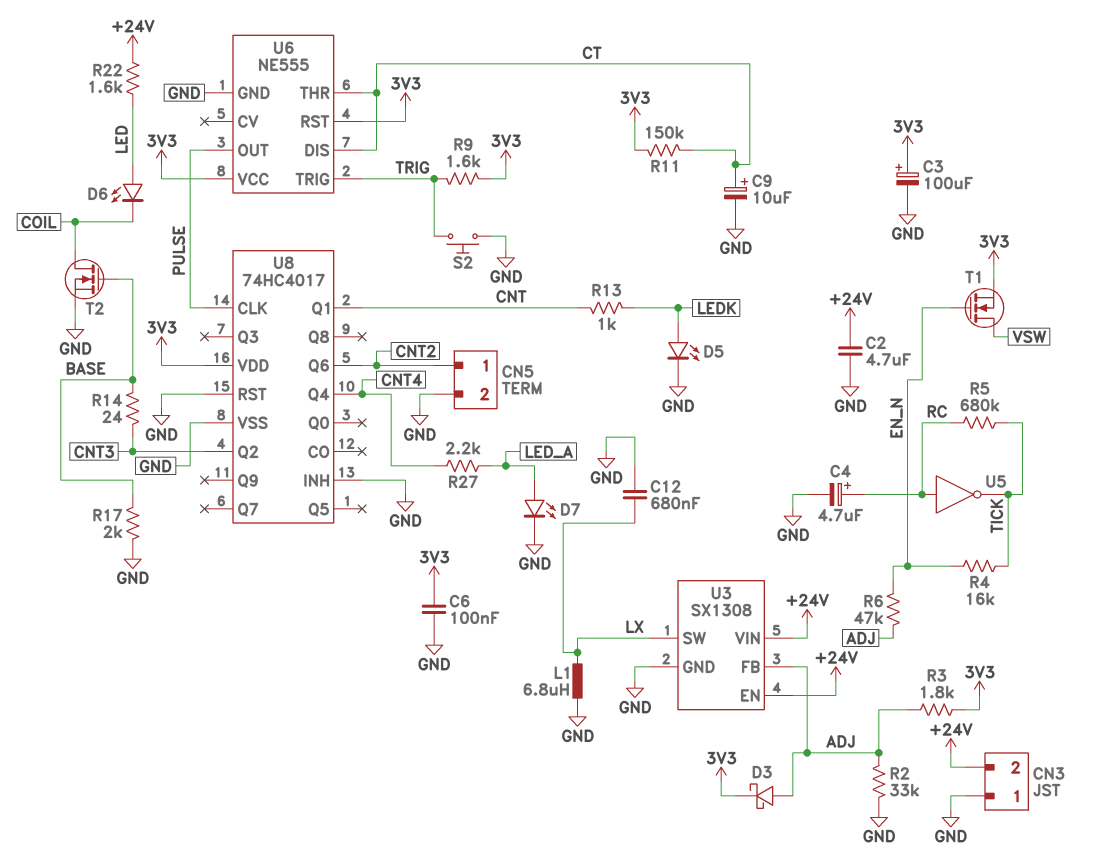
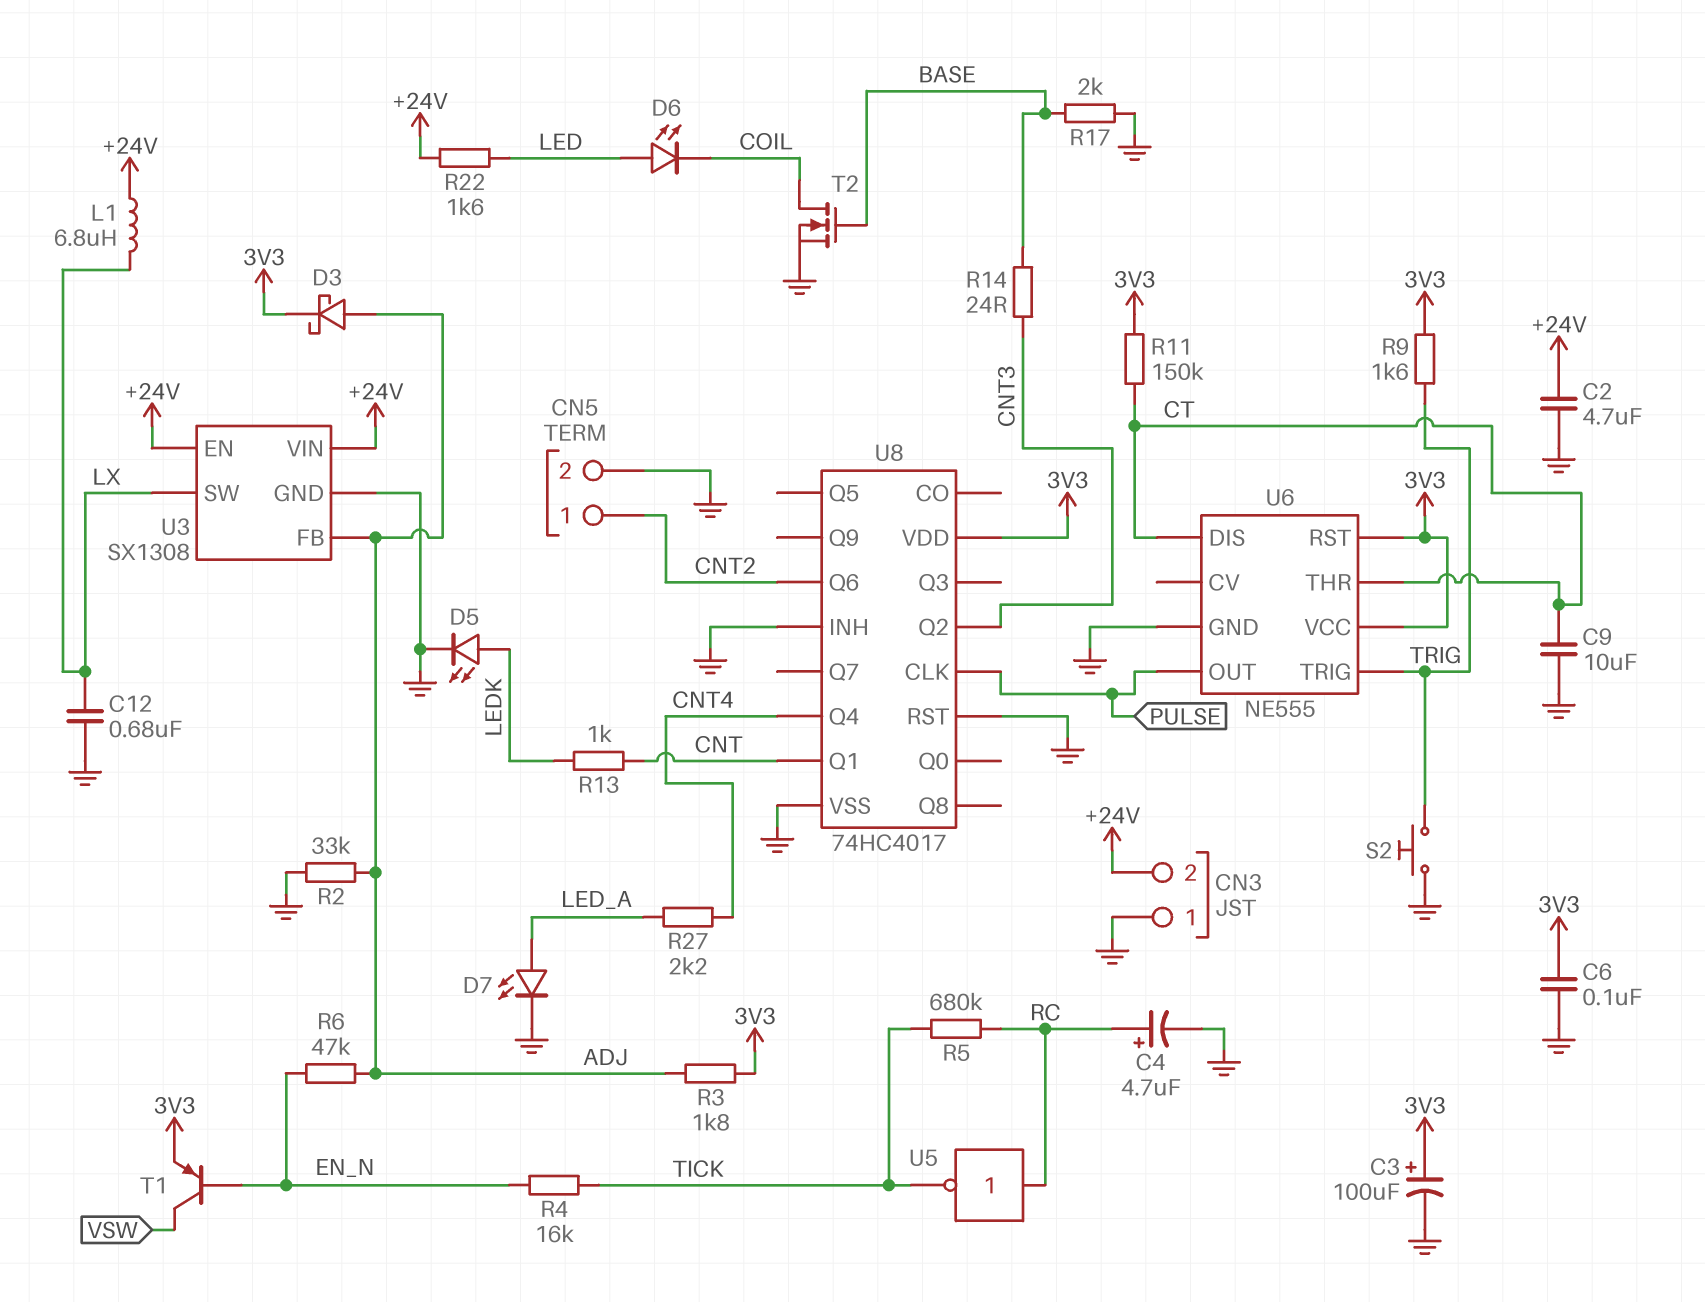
C9: 10uF (plus CT, minus GND) -> 10uF (CT, GND)
L1: 6.8uH (GND, LX) -> 6.8uH (+24V, LX)
T1: NMOS (G EN_N, D VSW, S 3V3) -> PNP (B EN_N, C VSW, E 3V3)

